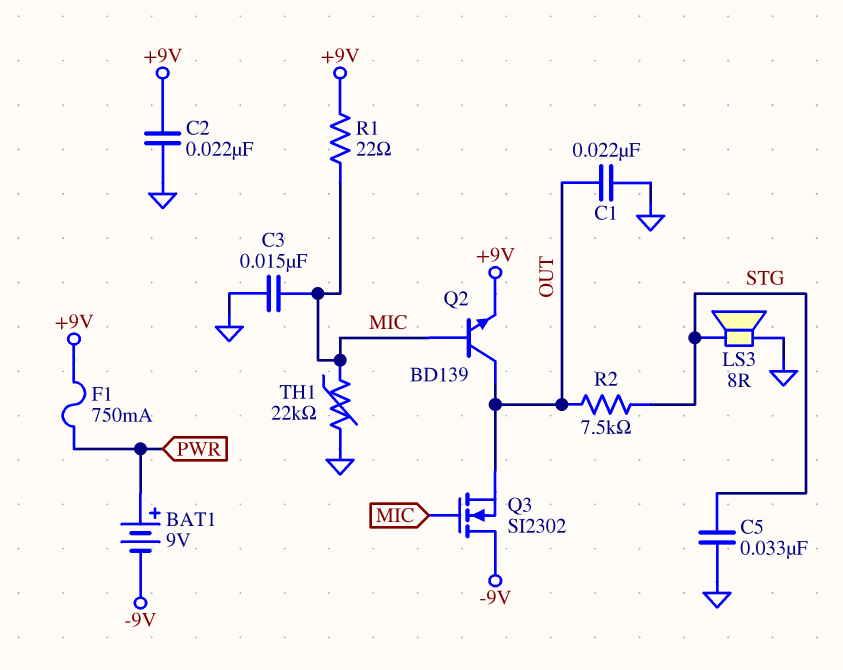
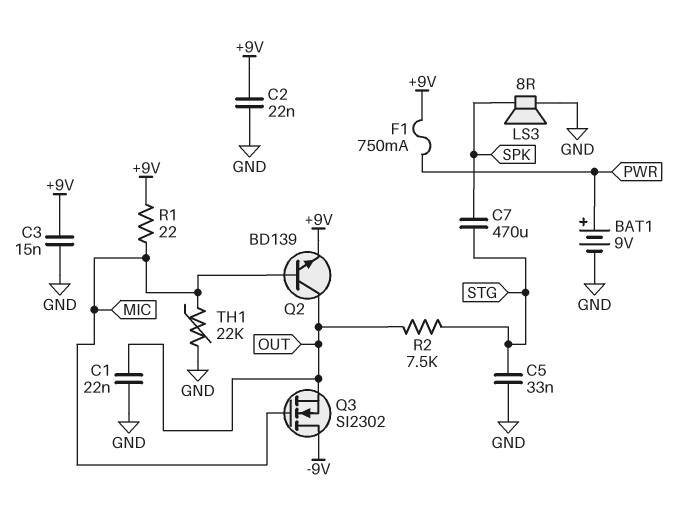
BAT1: 9V (plus PWR, minus -9V) -> 9V (plus PWR, minus GND)
C3: 15nF (GND, MIC) -> 15nF (+9V, GND)
C7: none -> 470uF (SPK, STG)
LS3: speaker 8R (GND, STG) -> speaker 8R (GND, SPK)

